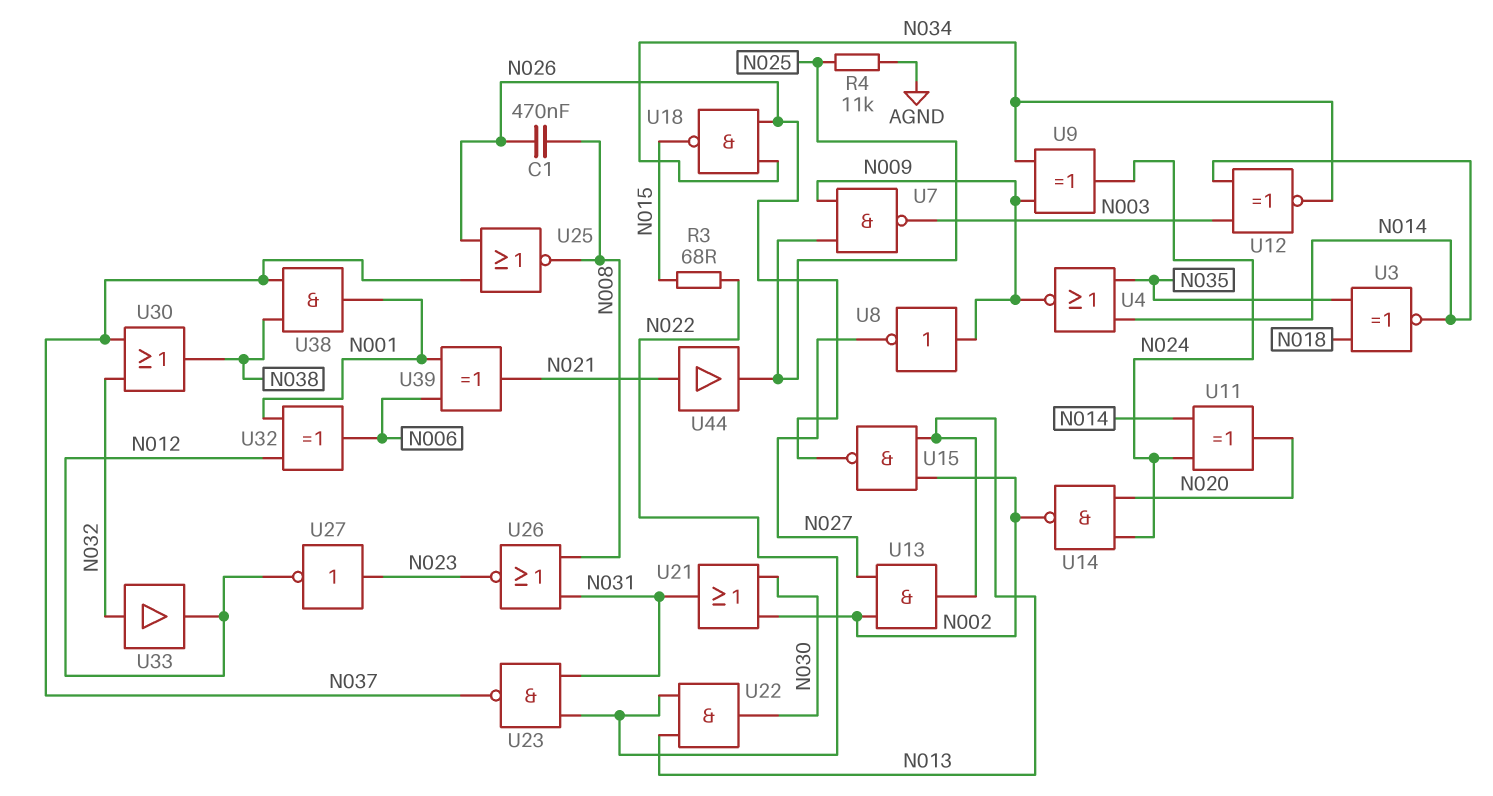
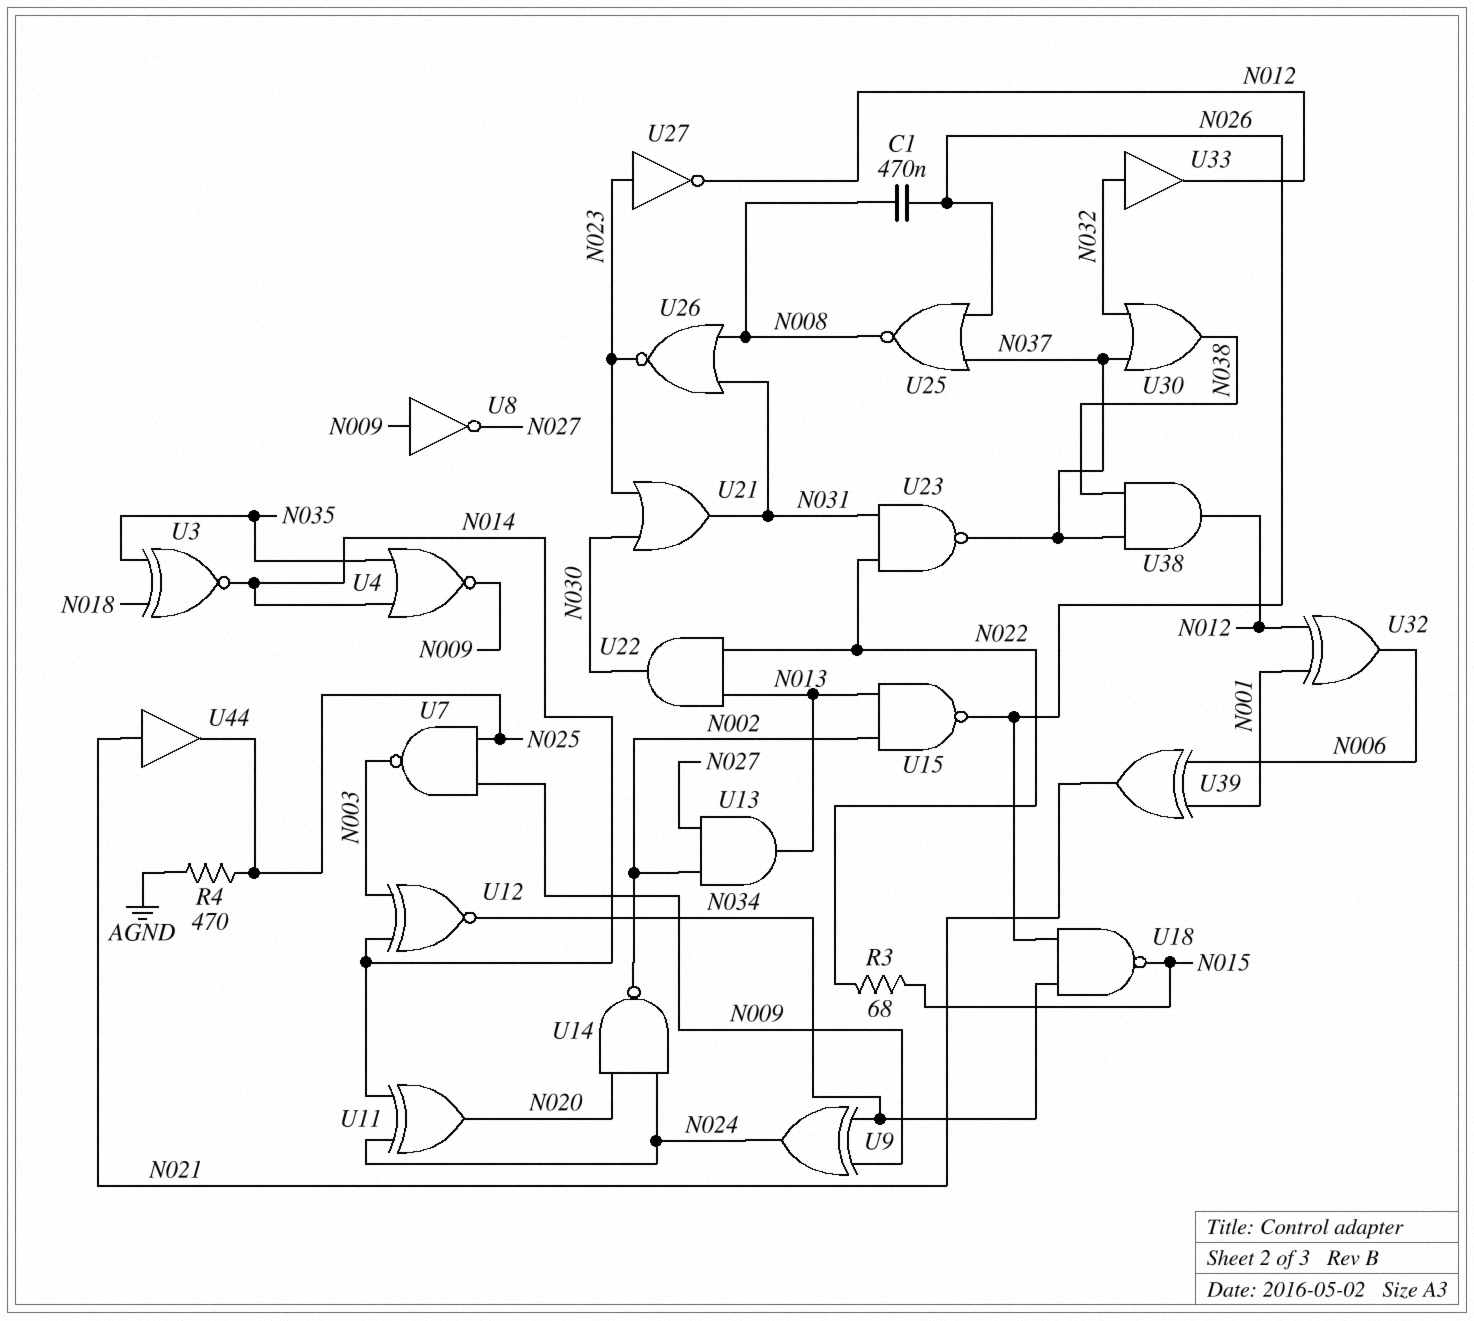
R4: 11k (AGND, N025) -> 470 (AGND, N025)
U21: OR (in N002, in N030, out N031) -> OR (in N023, in N030, out N031)
U38: AND (in N037, in N038, out N001) -> AND (in N037, in N038, out N012)

